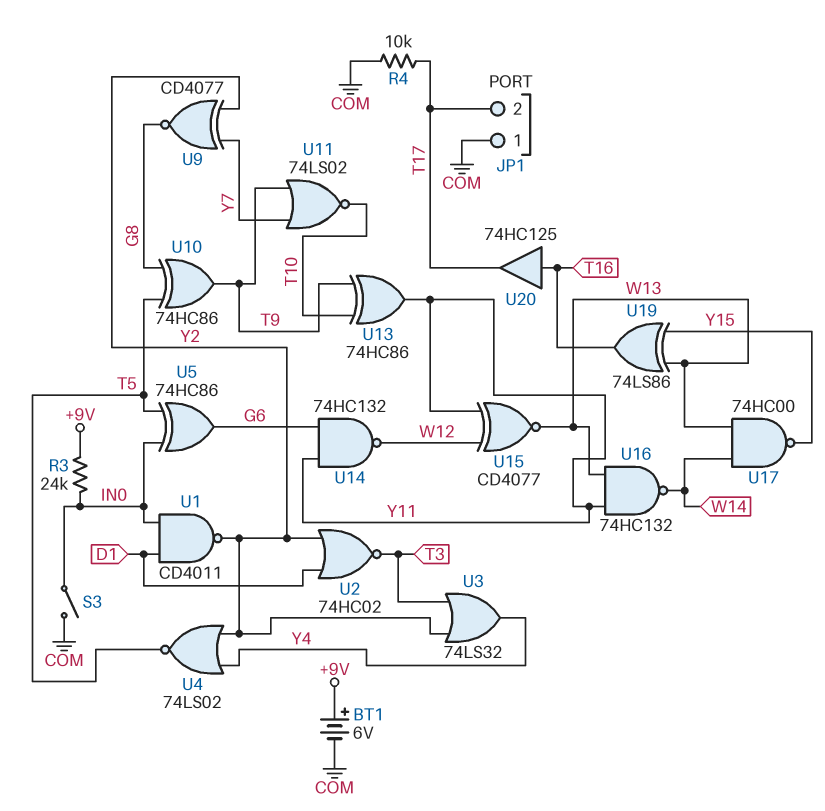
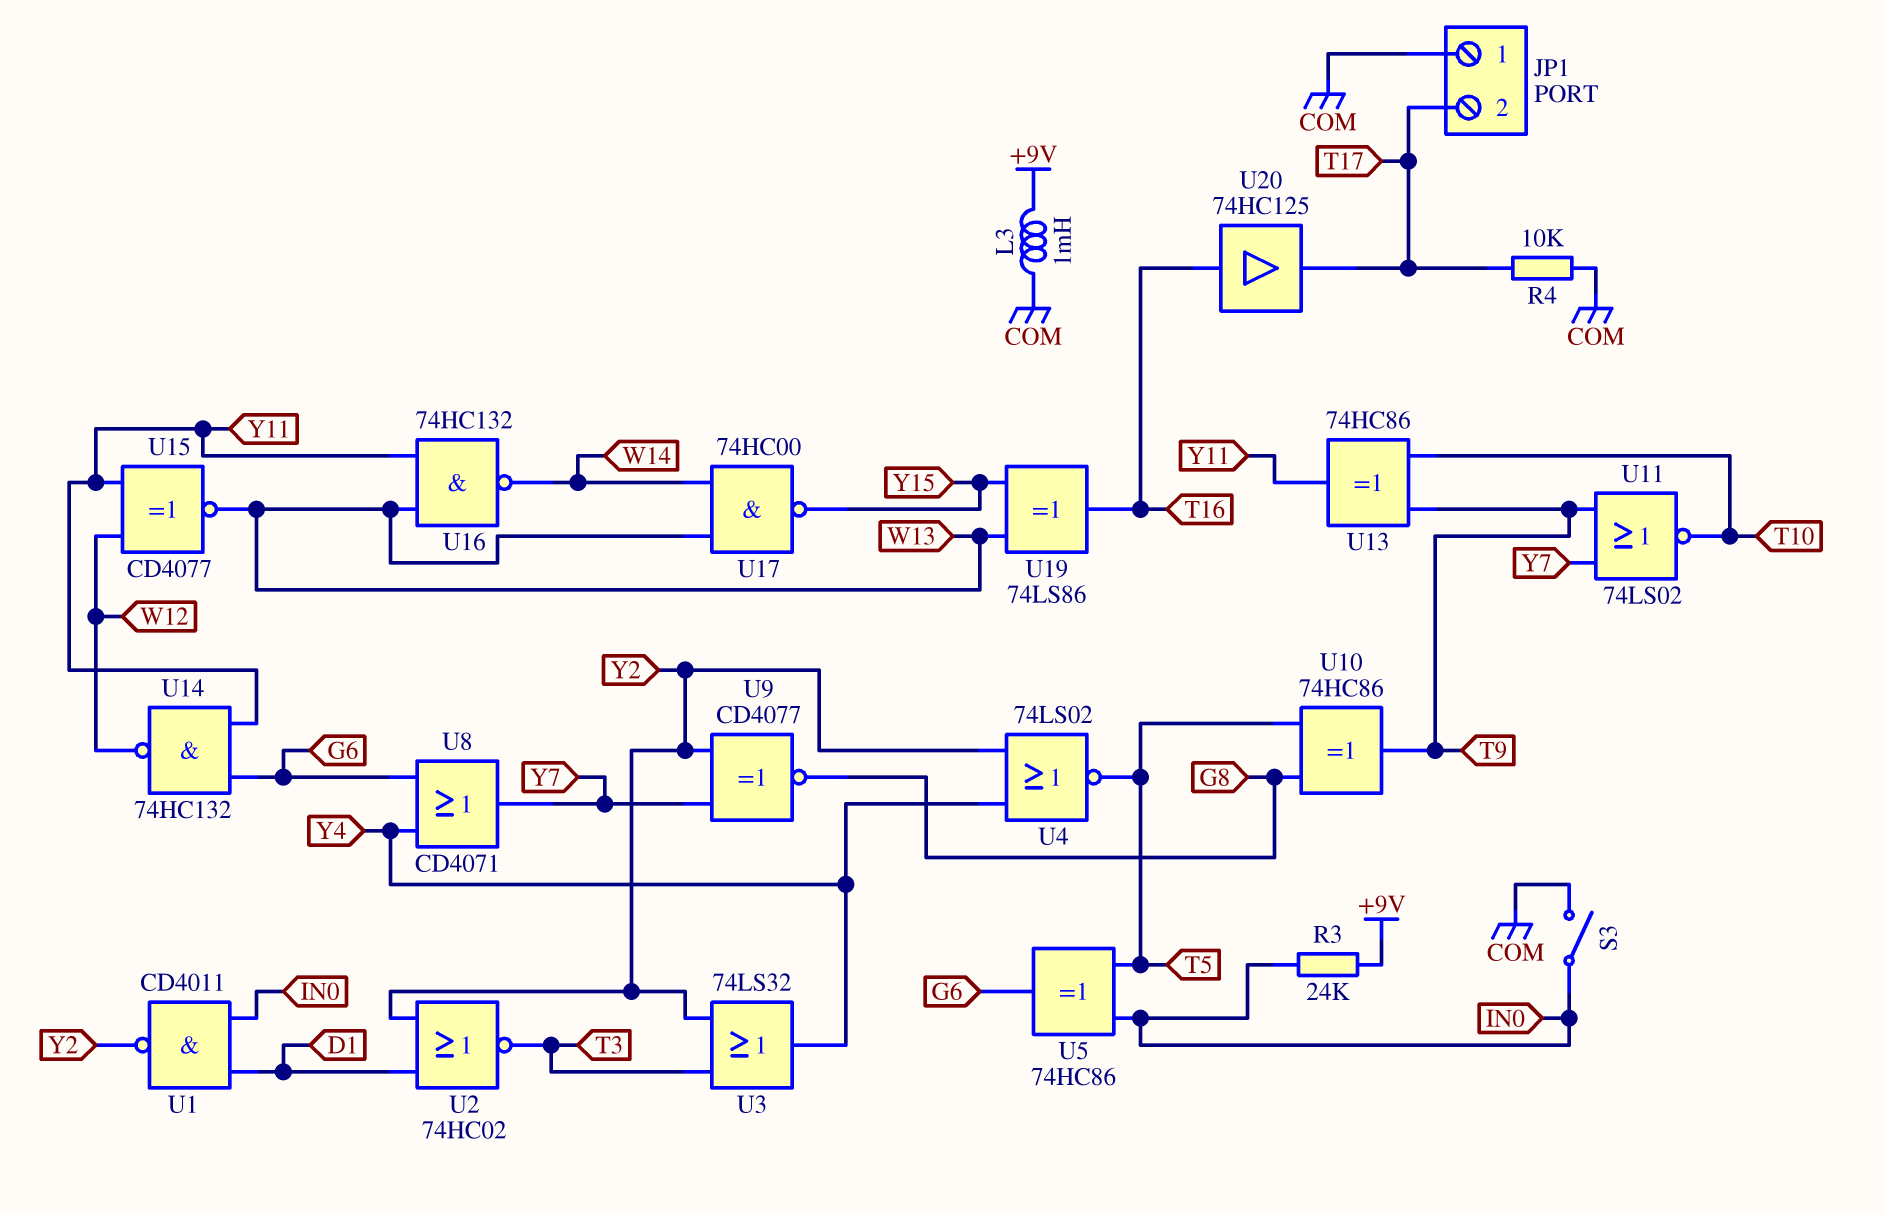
BT1: 6V (plus +9V, minus COM) -> none
L3: none -> 1mH (+9V, COM)
U8: none -> OR CD4071 (in G6, in Y4, out Y7)

